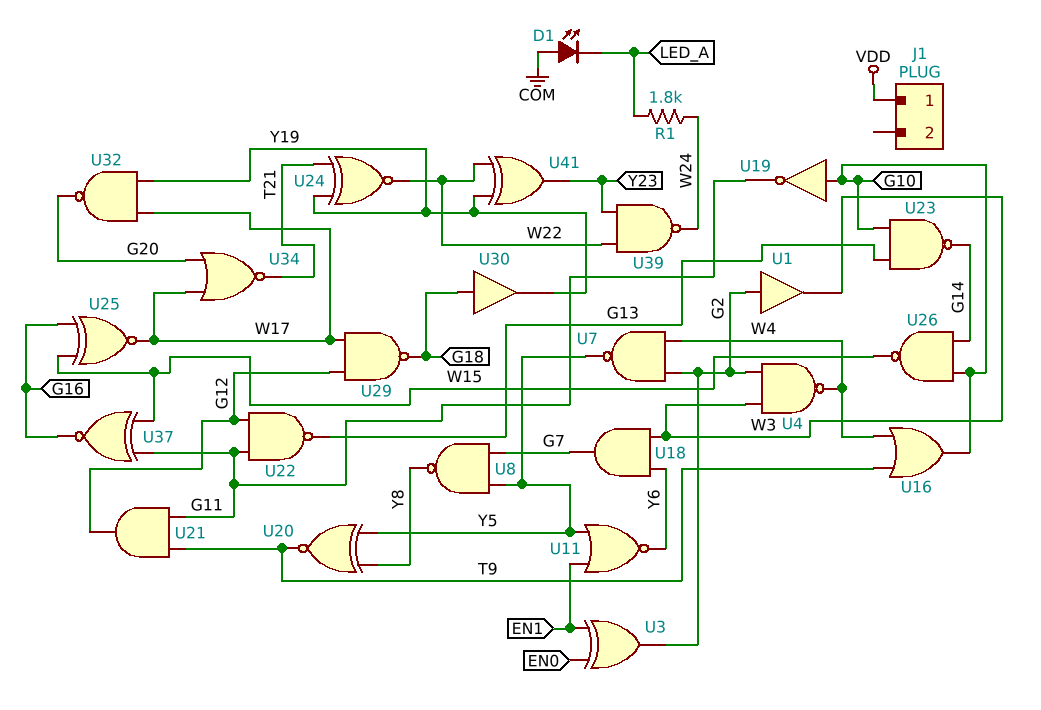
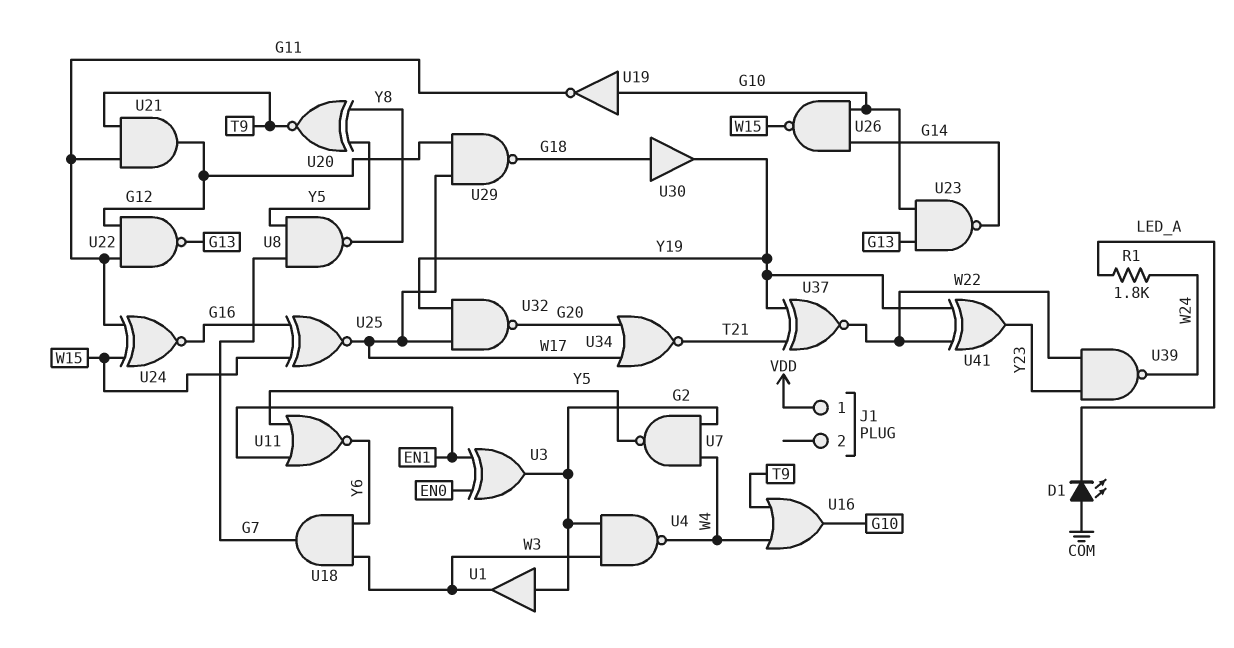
U24: XNOR (in T21, in Y19, out W22) -> XNOR (in G11, in W15, out G16)
U37: XNOR (in G11, in W15, out G16) -> XNOR (in T21, in Y19, out W22)

